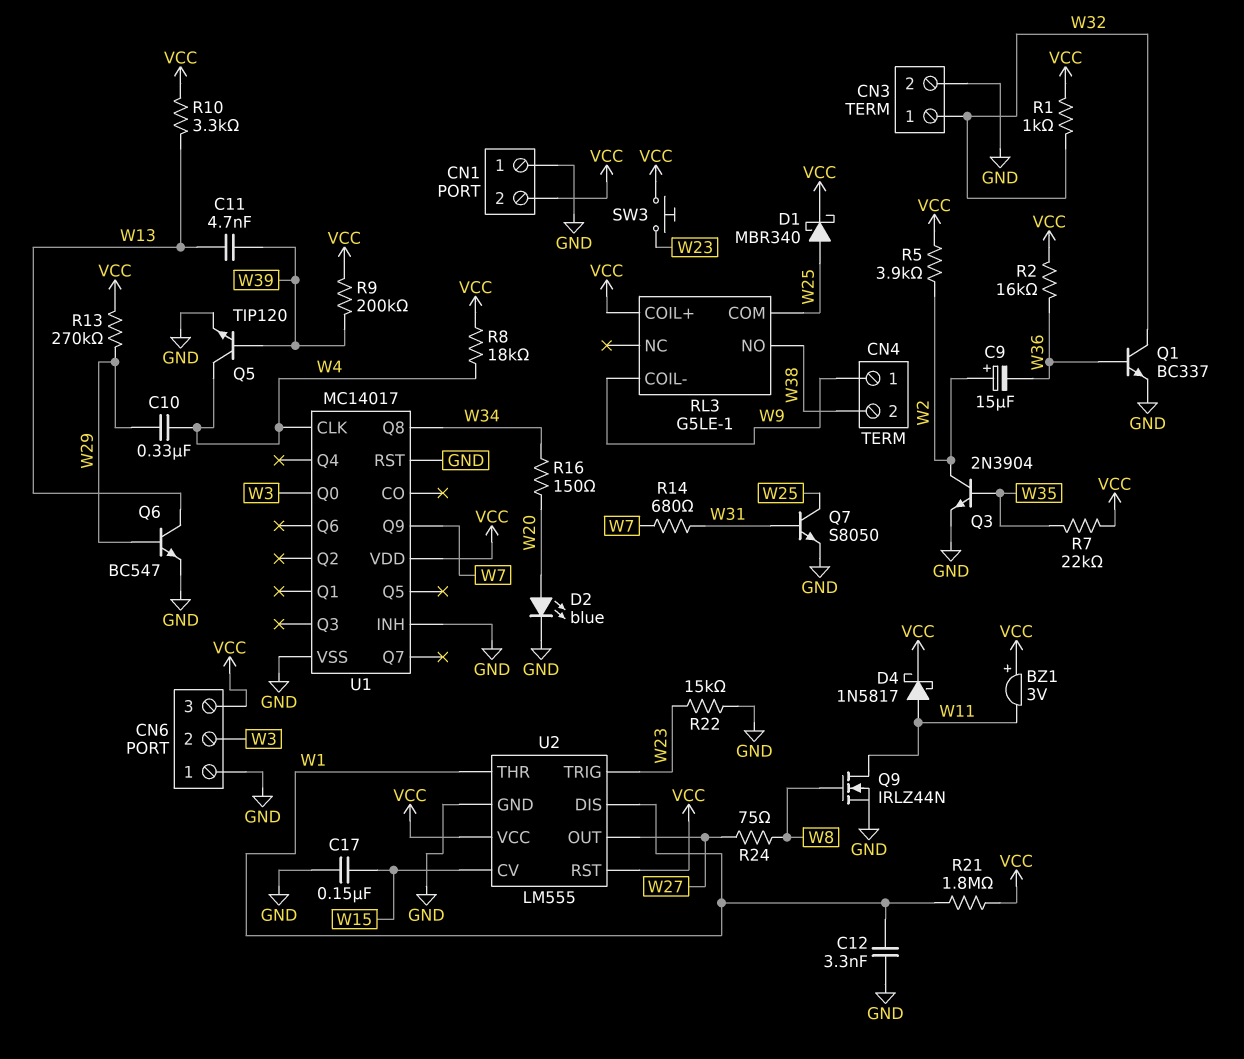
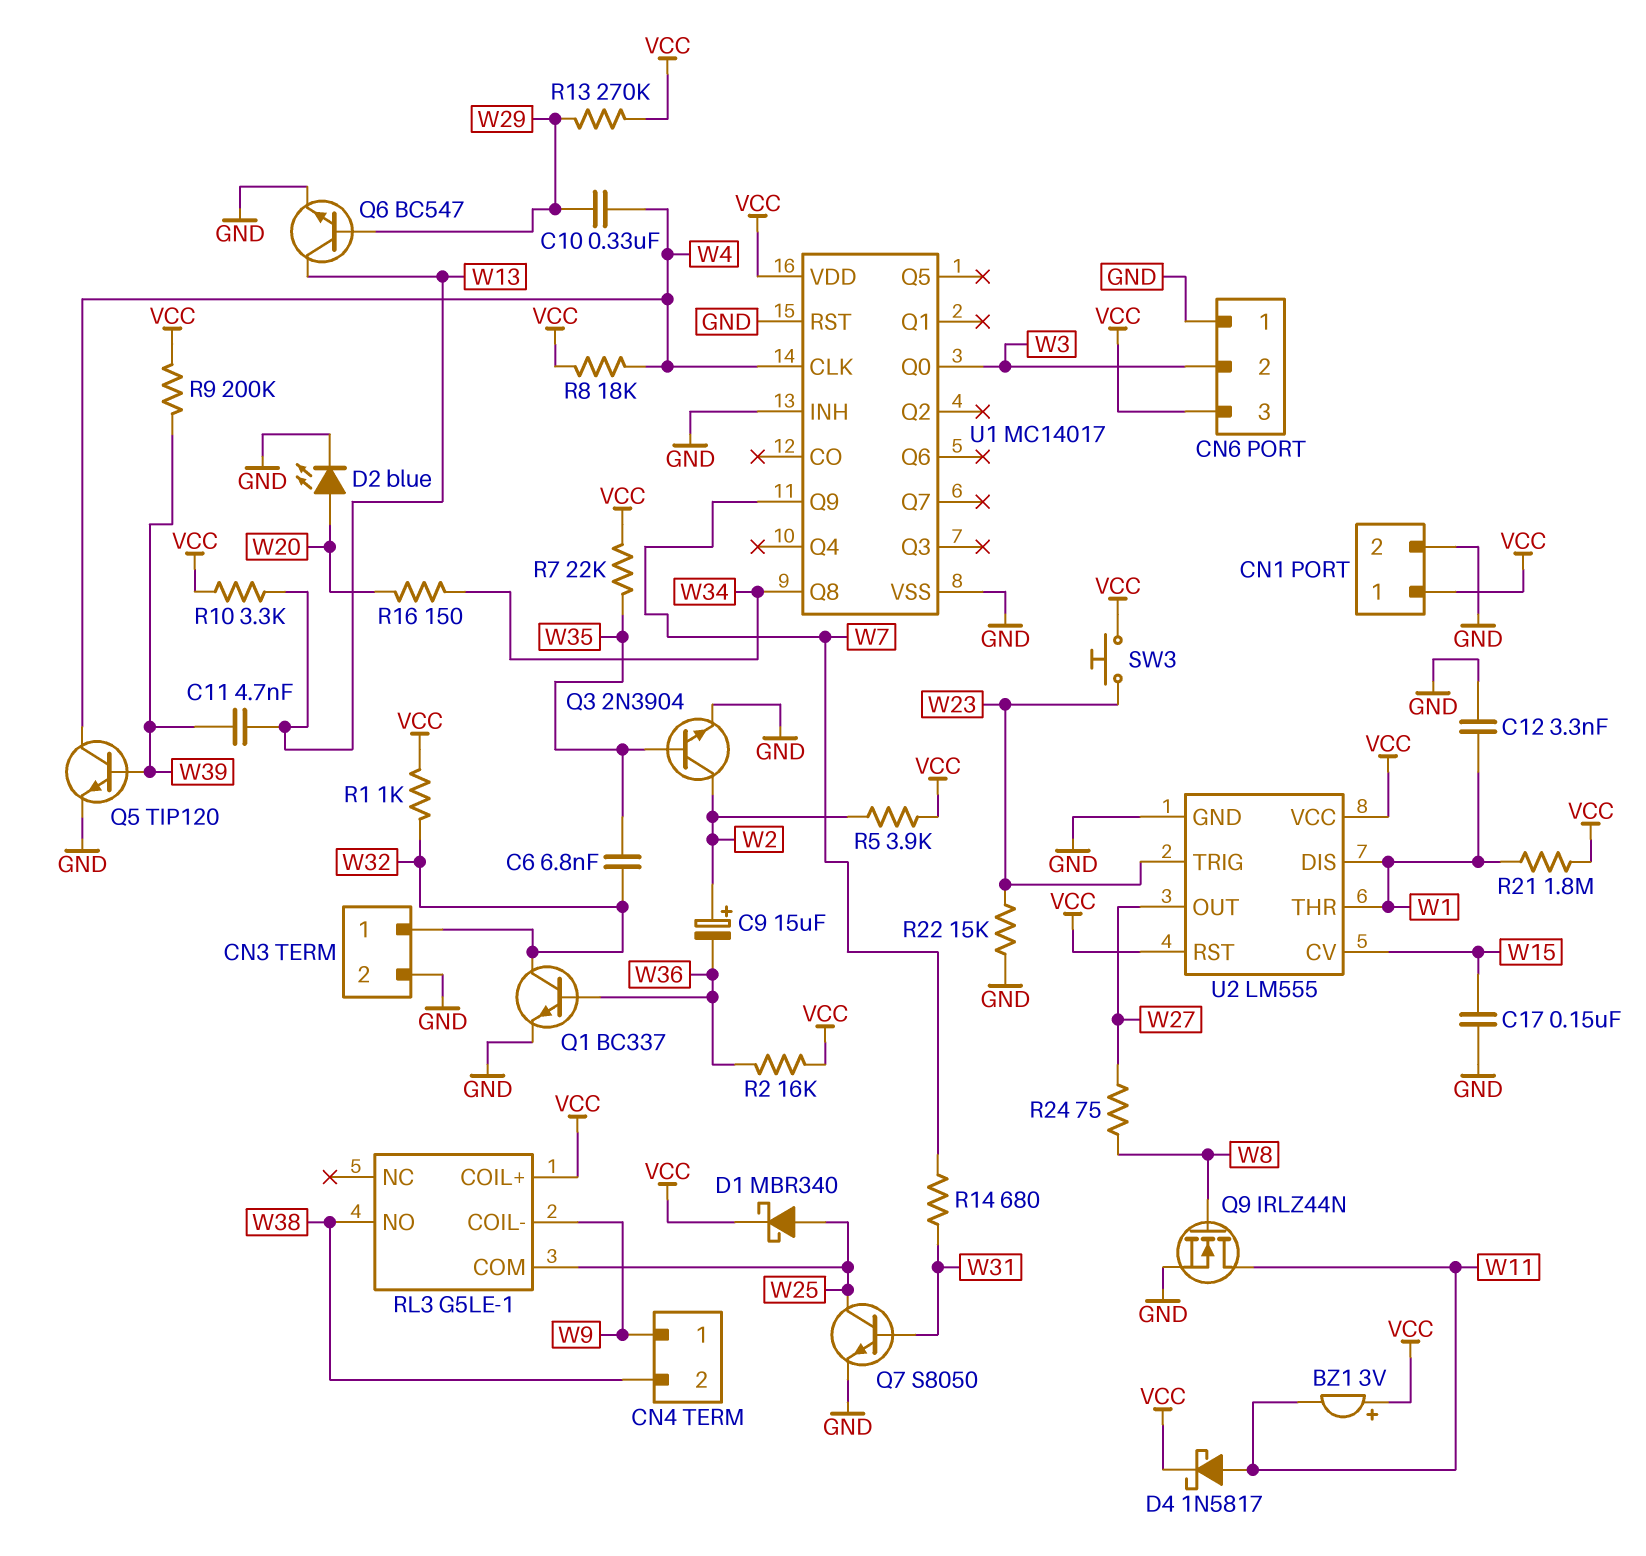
C6: none -> 6.8nF (W32, W35)
CN1 pin 1: GND -> VCC
CN1 pin 2: VCC -> GND

